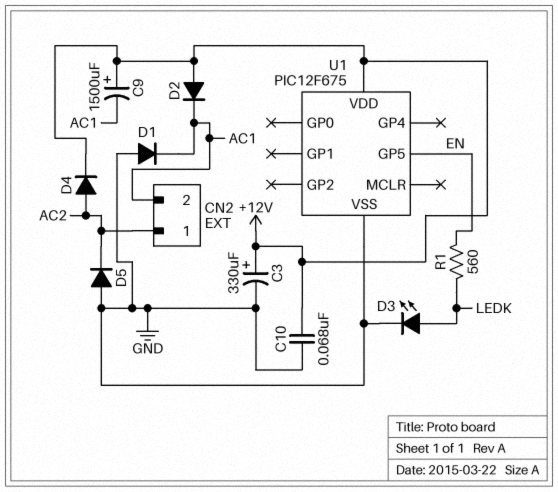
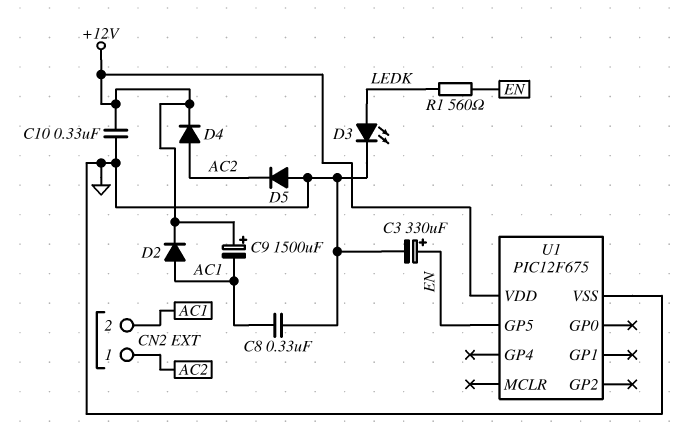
C3: 330uF (plus +12V, minus GND) -> 330uF (plus EN, minus GND)
C8: none -> 330nF (AC1, GND)
C10: 68nF (+12V, GND) -> 330nF (+12V, GND)
D1: diode (A GND, K AC1) -> none
D2: diode (A +12V, K AC1) -> diode (A AC1, K +12V)

